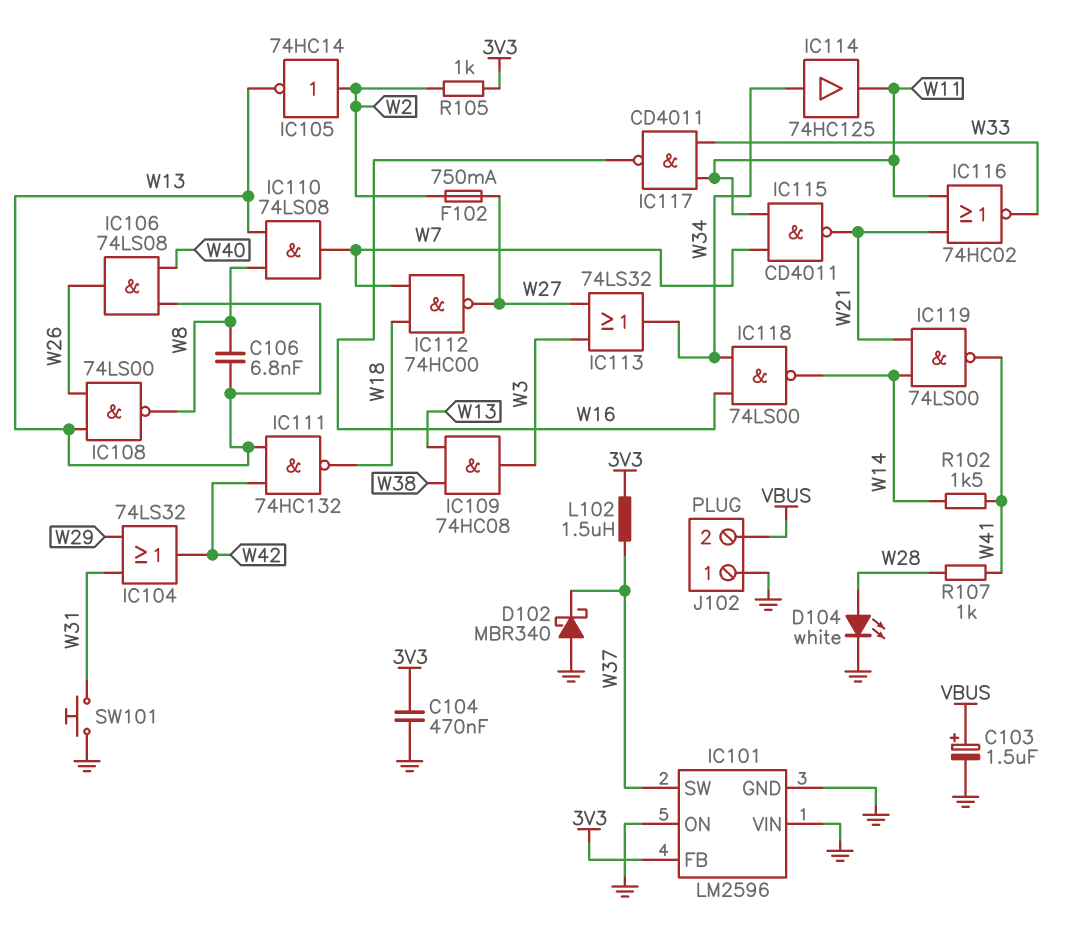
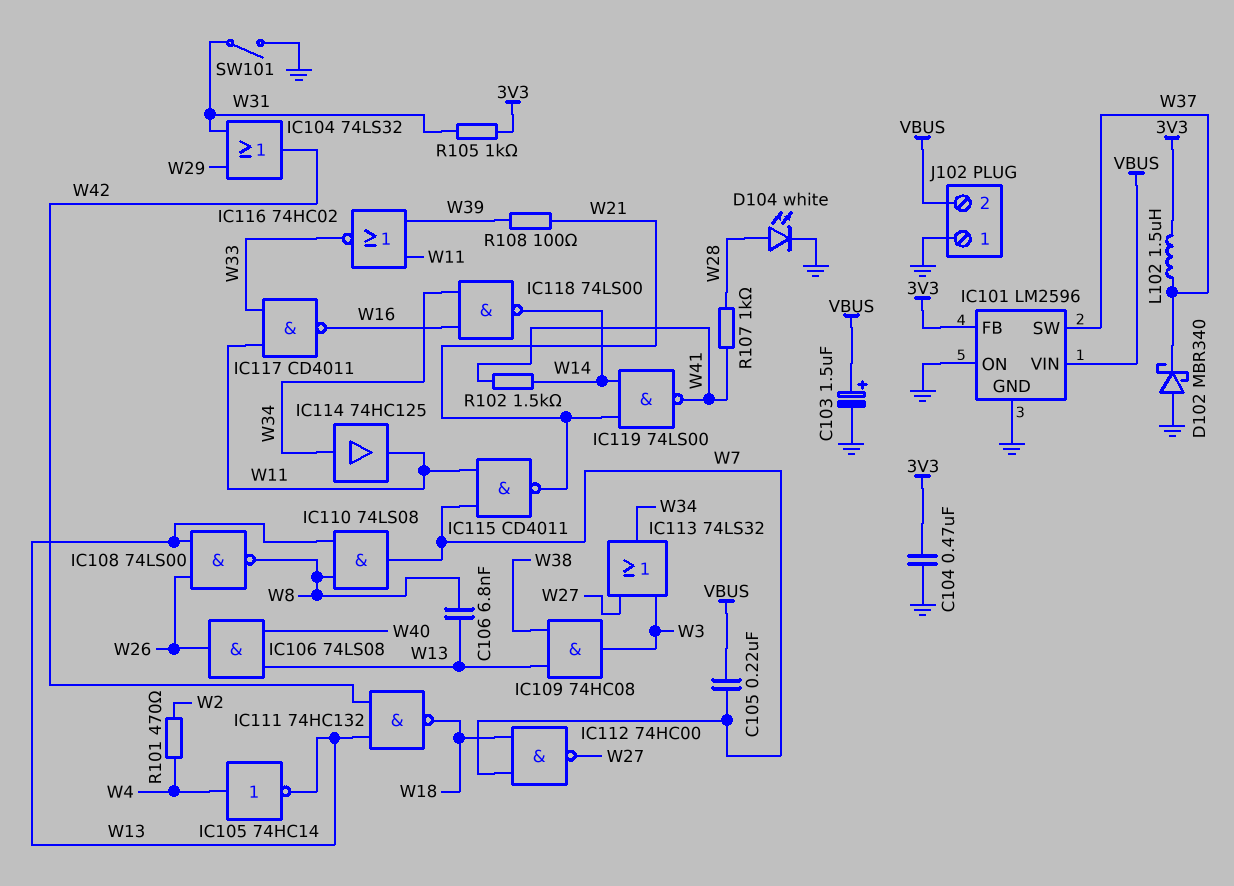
C105: none -> 220nF (VBUS, W7)
F102: 750mA (W2, W27) -> none
IC101 pin VIN: GND -> VBUS
IC105: NOT 74HC14 (in W2, out W13) -> NOT 74HC14 (in W4, out W13)
IC116: NOR 74HC02 (in W11, in W21, out W33) -> NOR 74HC02 (in W11, in W39, out W33)
R101: none -> 470 (W2, W4)
R105: 1k (3V3, W2) -> 1k (3V3, W31)
R108: none -> 100 (W21, W39)
SW101: button (GND, W31) -> switch (GND, W31)

